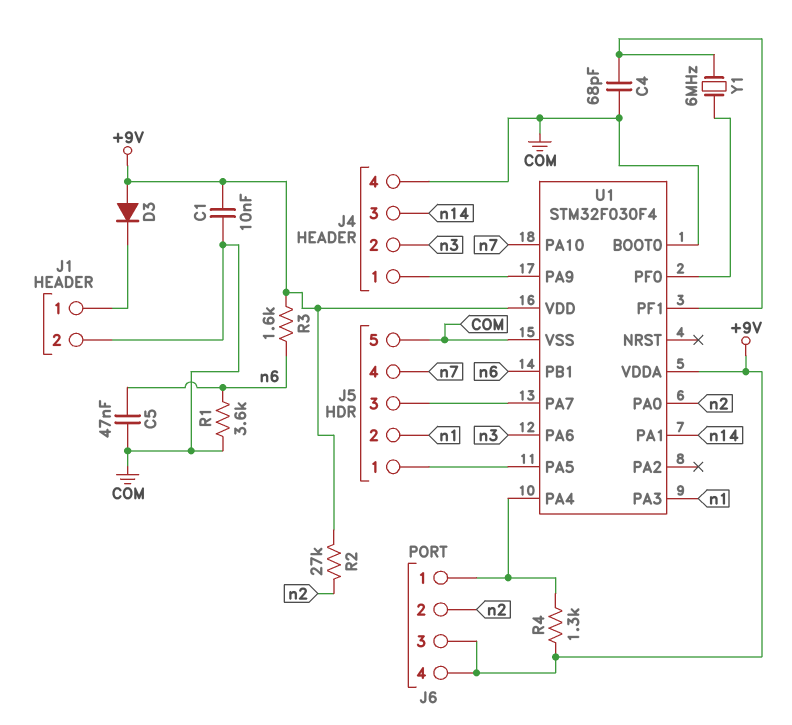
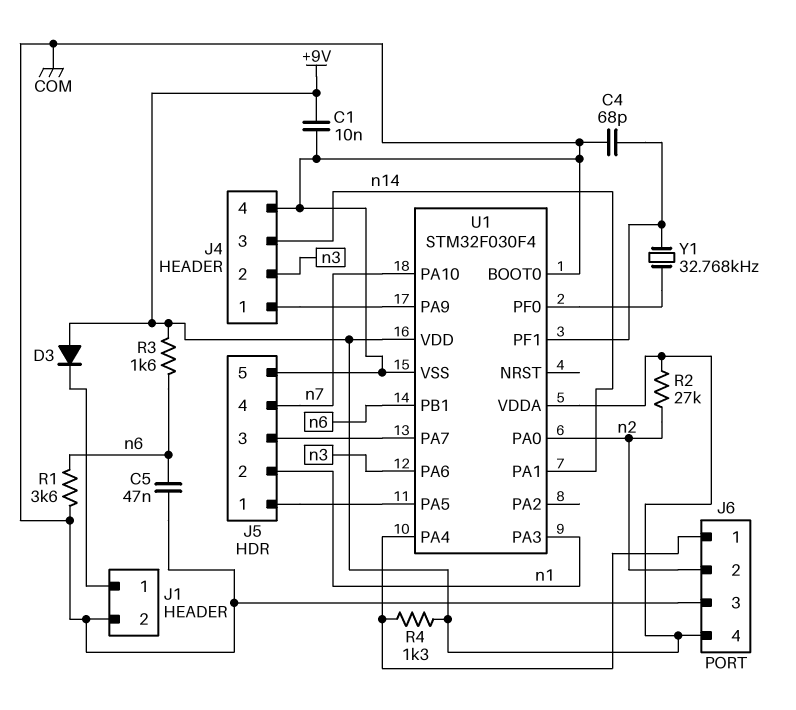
J6 pin 3: +9V -> COM
Y1: 6MHz (U1/PF0, U1/PF1) -> 32.768kHz (U1/PF0, U1/PF1)

